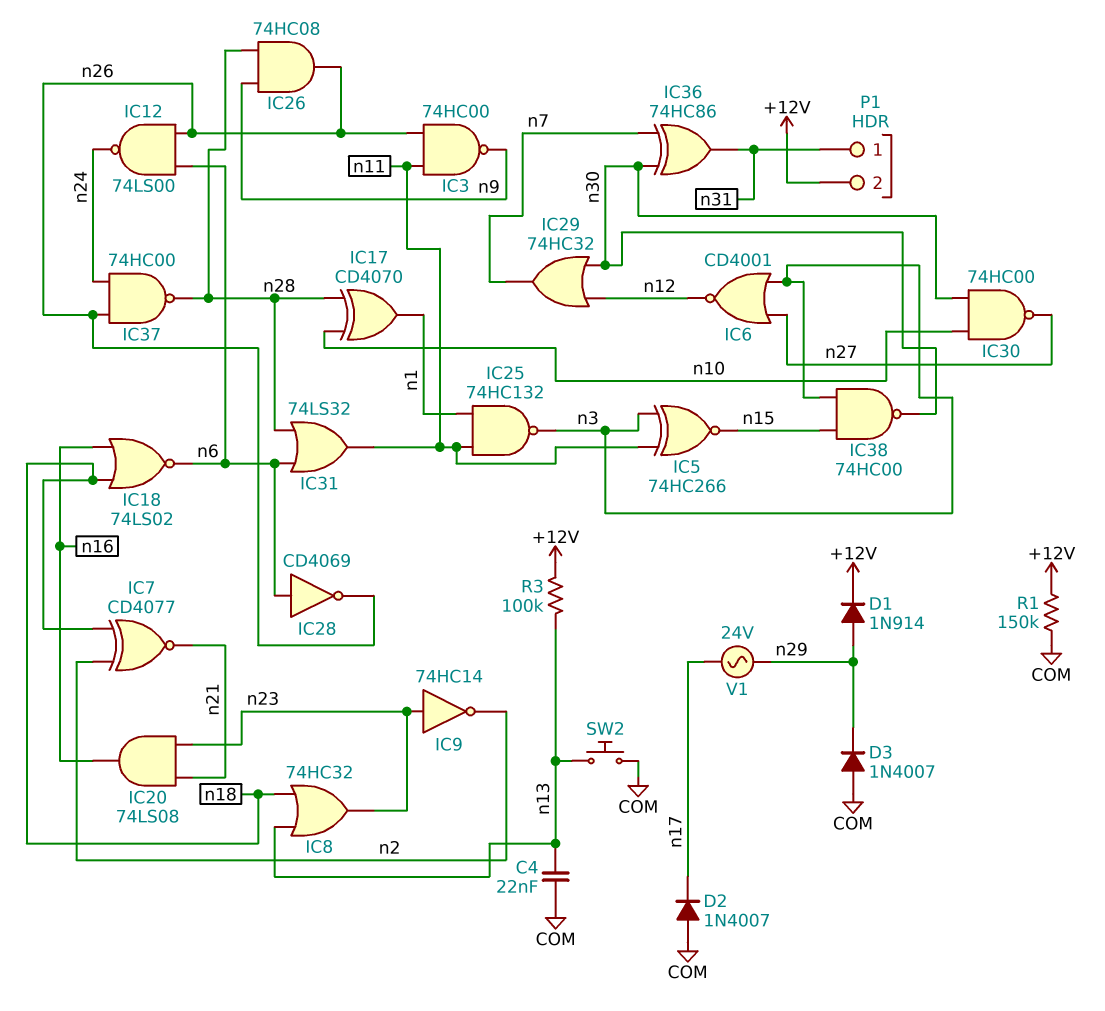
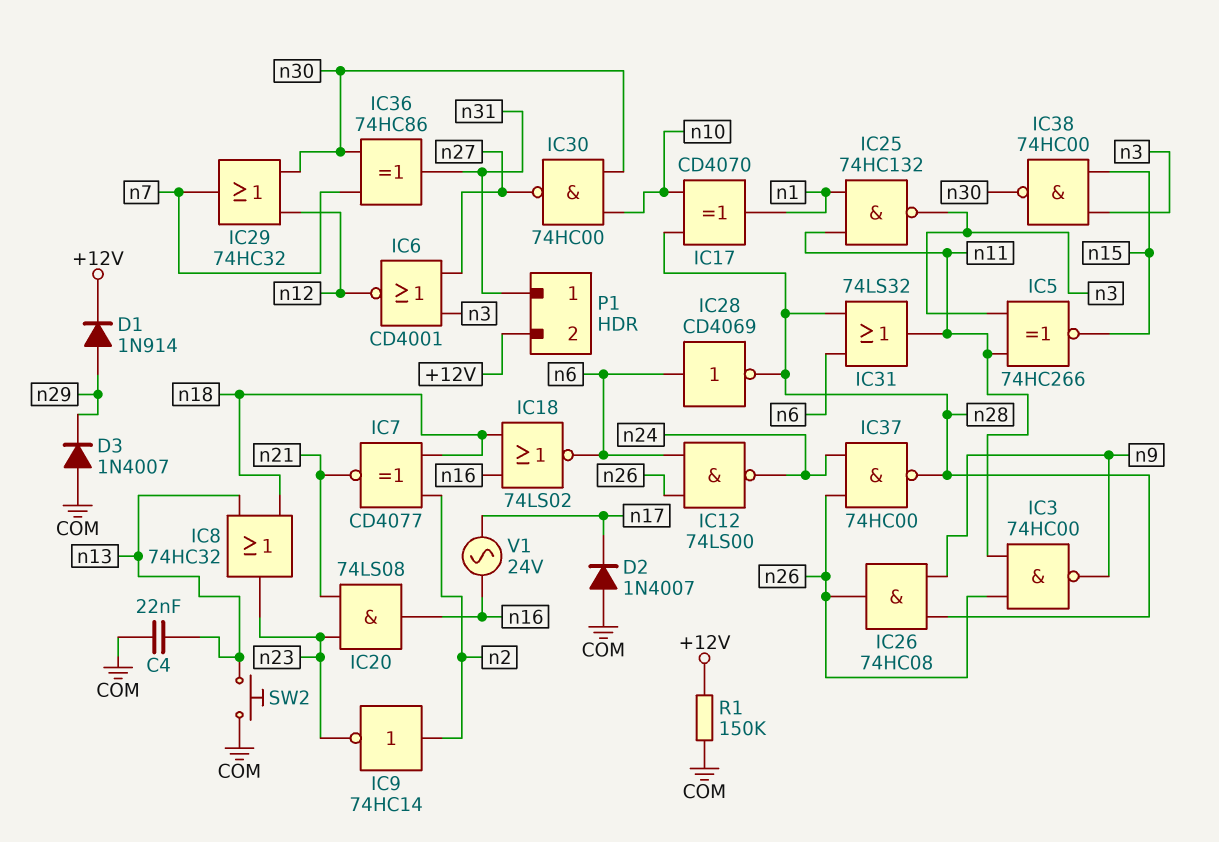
IC9: NOT 74HC14 (in n23, out n2) -> NOT 74HC14 (in n2, out n23)
IC28: NOT CD4069 (in n6, out n26) -> NOT CD4069 (in n6, out n28)
R3: 100k (+12V, n13) -> none
V1: AC 24V (n17, n29) -> AC 24V (n16, n17)

